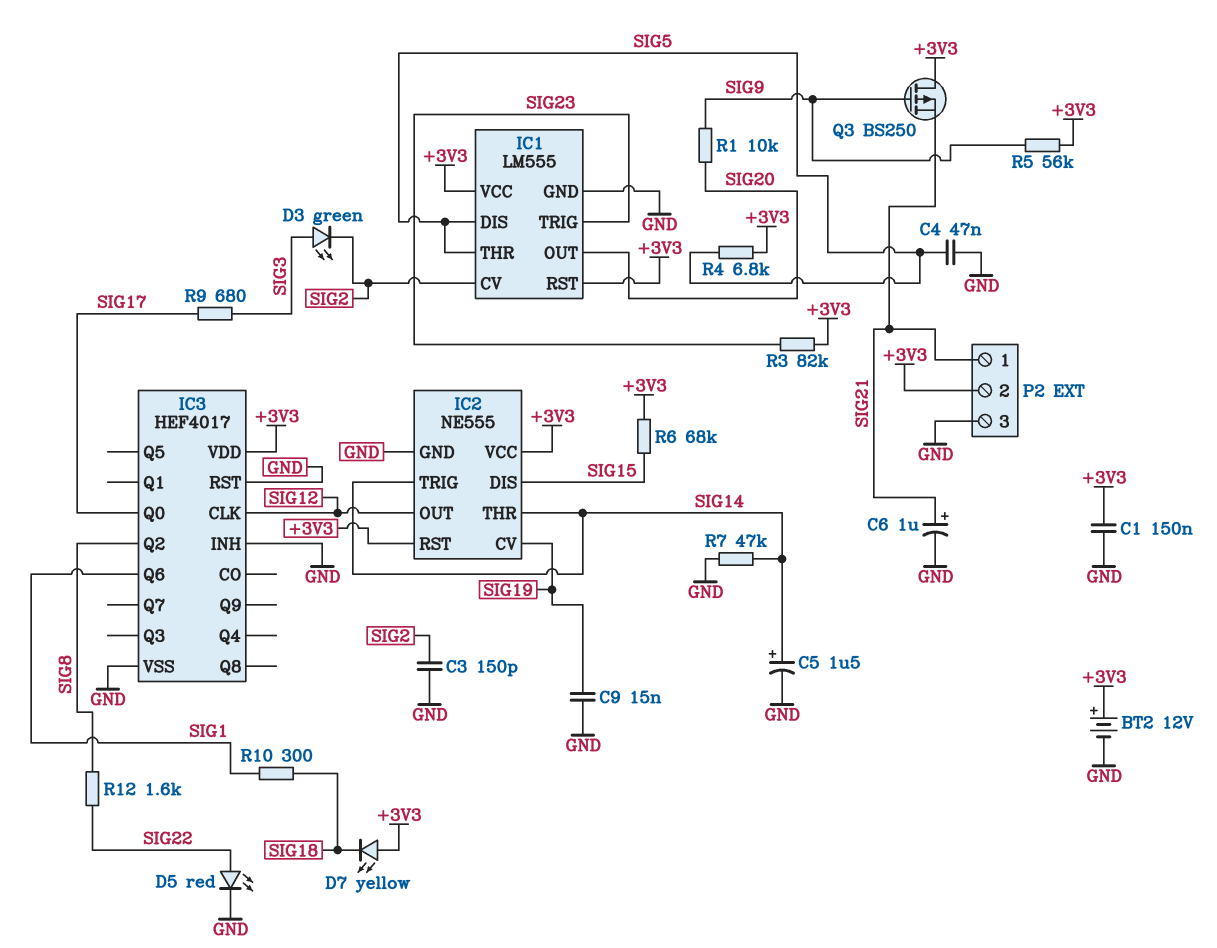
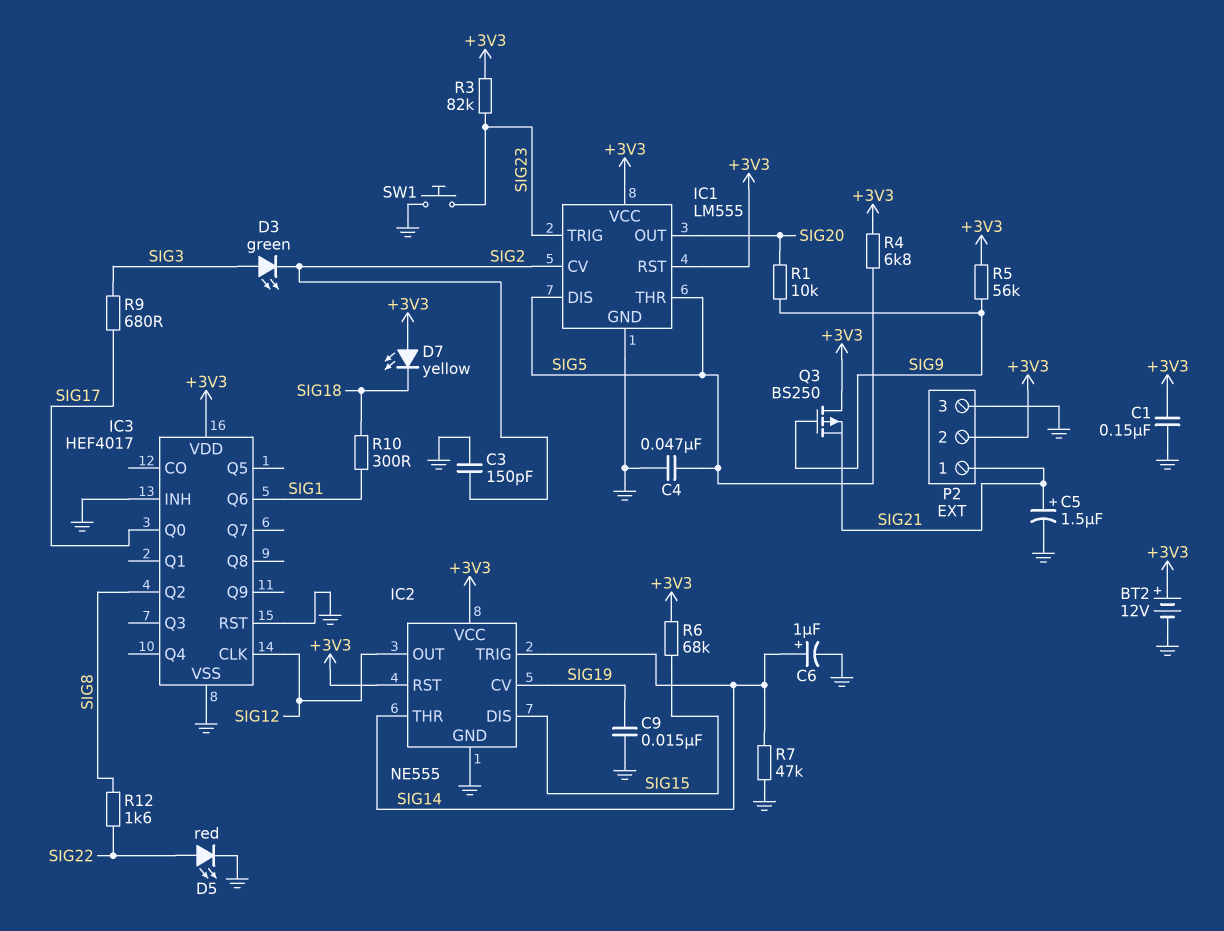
C5: 1.5uF (plus SIG14, minus GND) -> 1.5uF (plus SIG21, minus GND)
C6: 1uF (plus SIG21, minus GND) -> 1uF (plus SIG14, minus GND)
SW1: none -> button (GND, SIG23)

